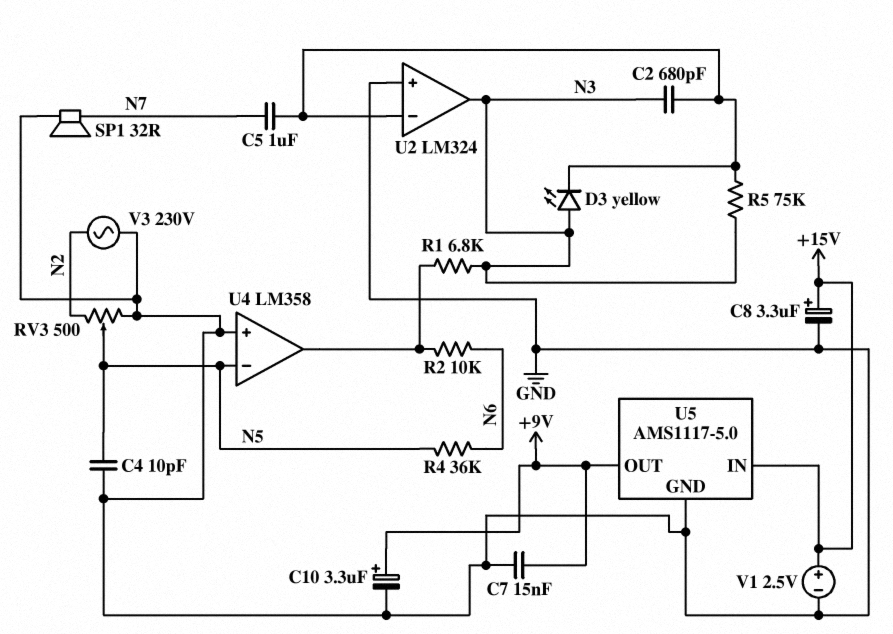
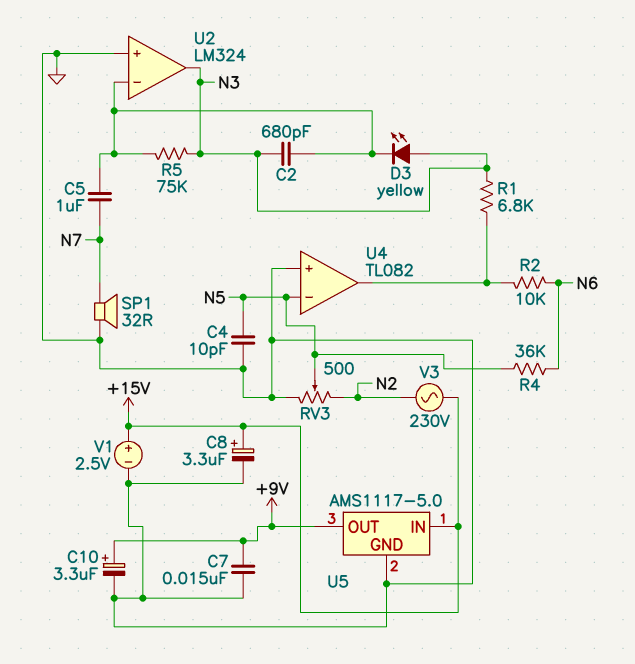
U4: LM358 -> TL082
V3: AC 230V (GND, N2) -> AC 230V (+15V, N2)

